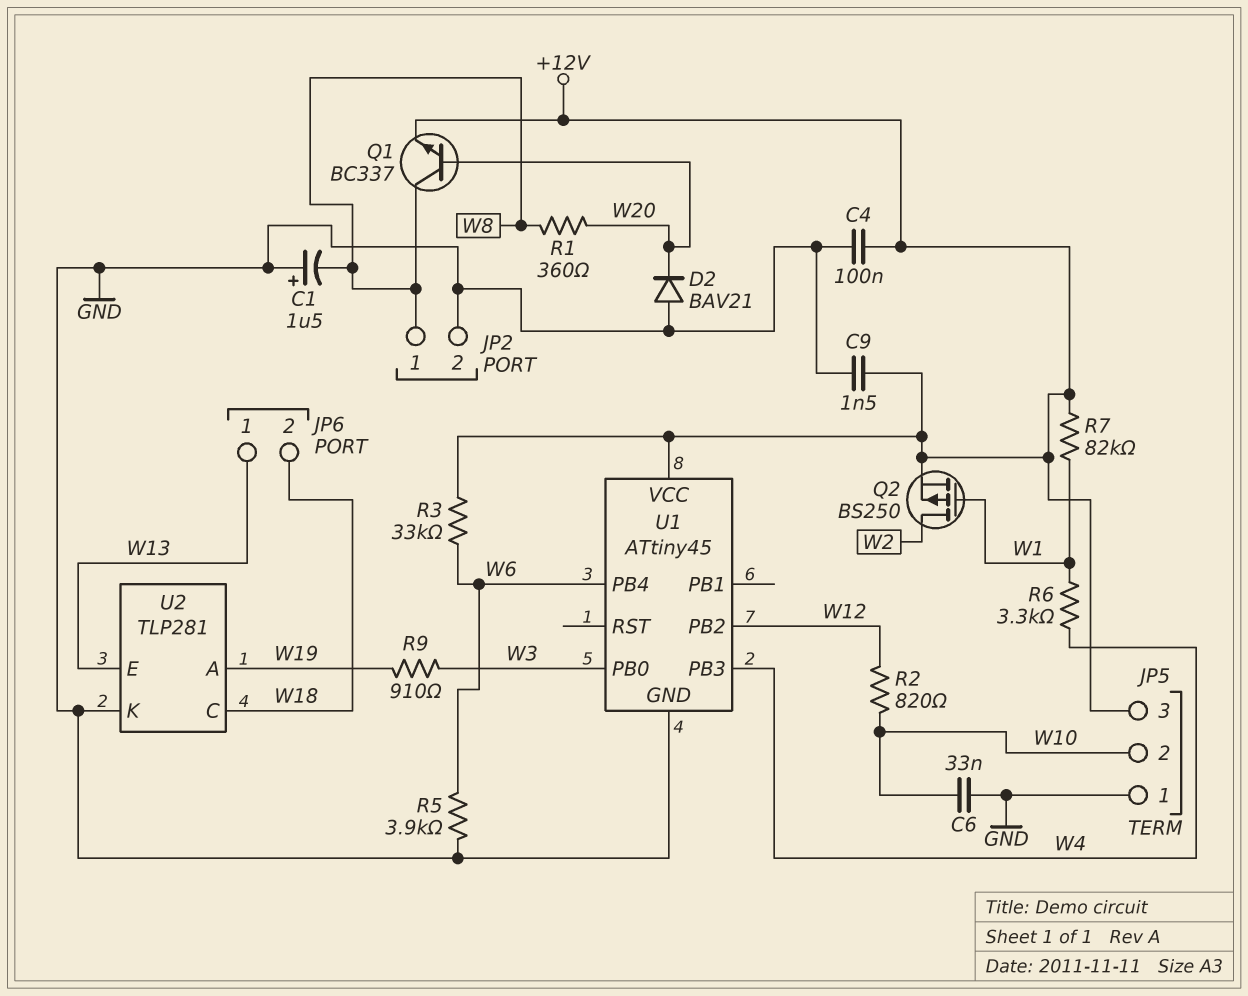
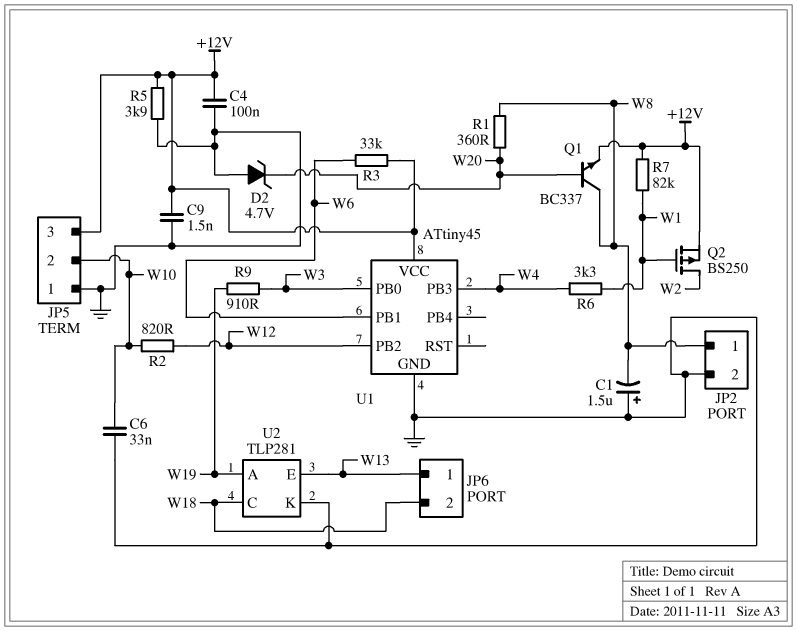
D2: diode BAV21 (A GND, K W20) -> zener 4.7V (A GND, K W20)
R5: 3.9k (GND, W6) -> 3.9k (+12V, GND)
U1 pin PB1: none -> W6
U1 pin PB4: W6 -> none

